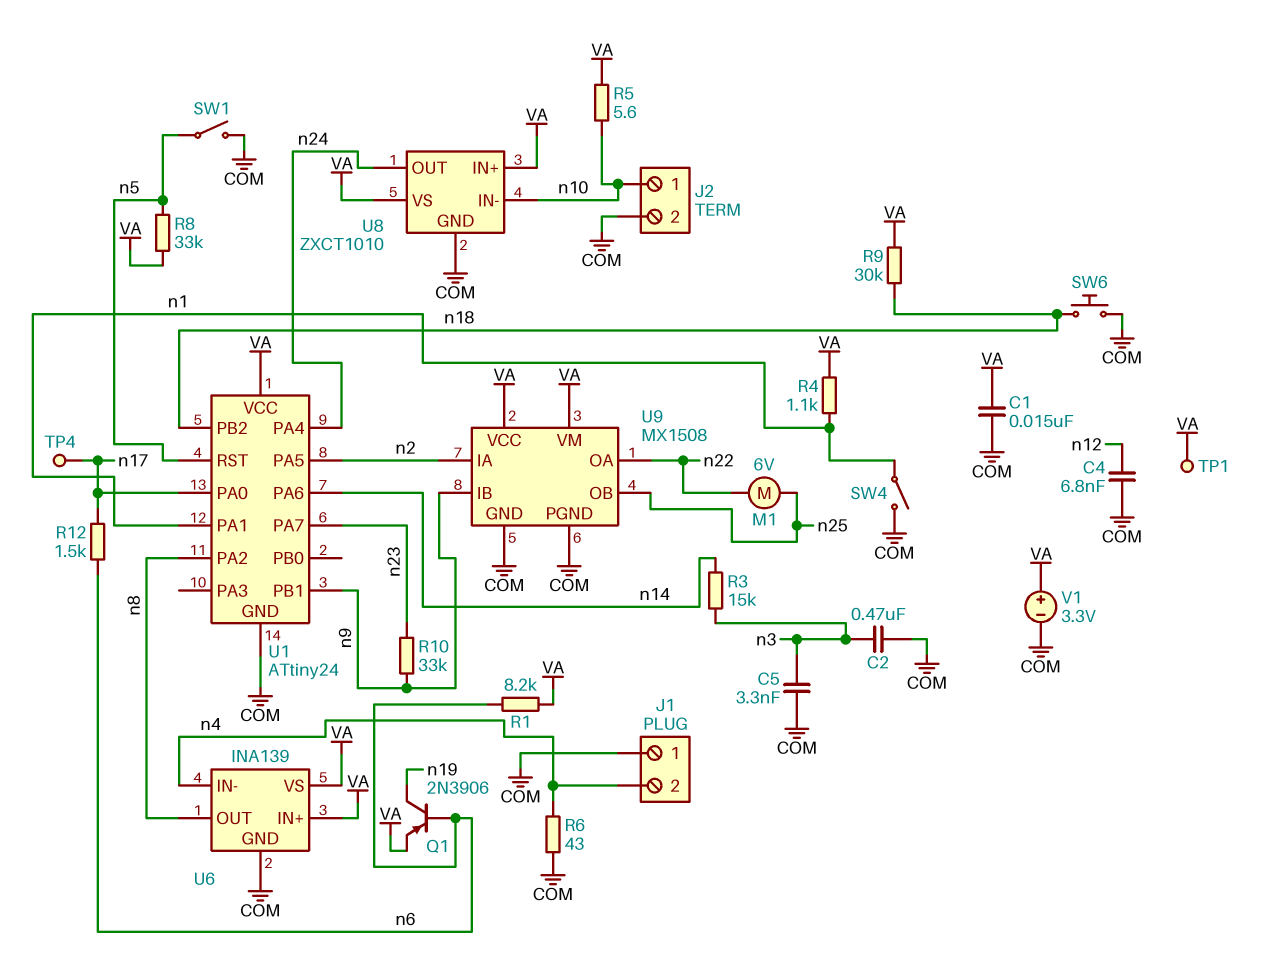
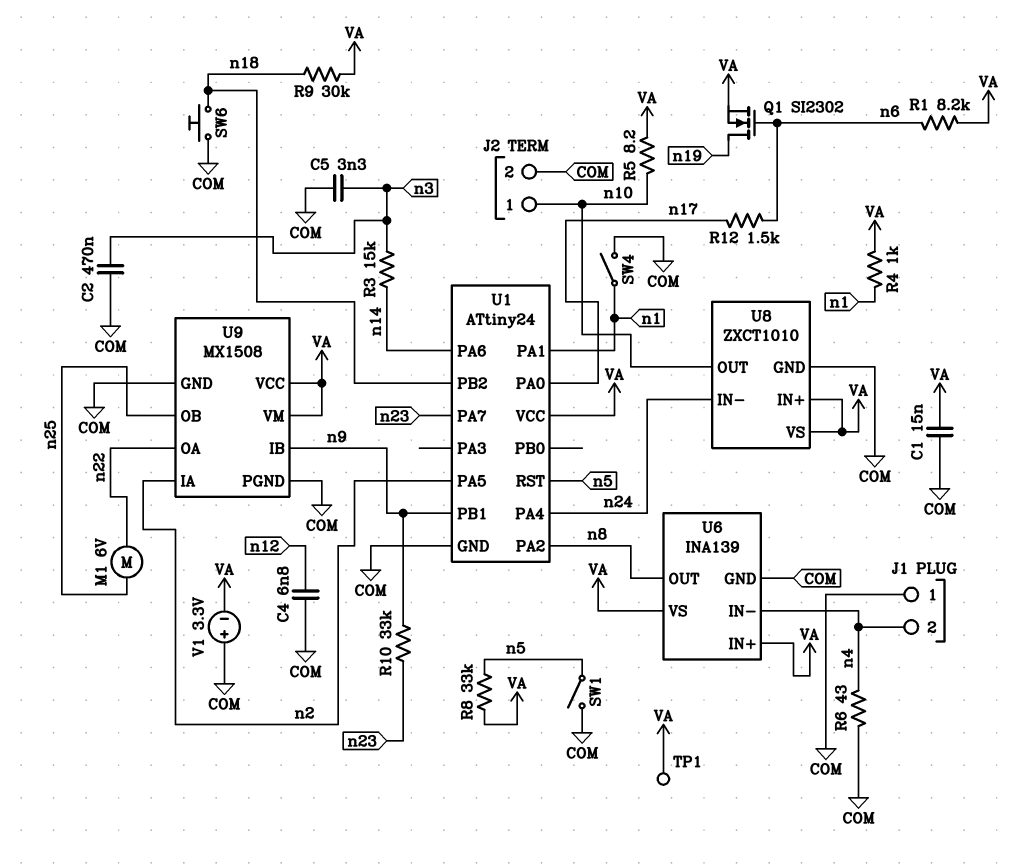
Q1: PNP 2N3906 (B n6, C n19, E VA) -> NMOS SI2302 (G n6, D n19, S VA)
R4: 1.1k (VA, n1) -> 1k (VA, n1)
R5: 5.6 (VA, n10) -> 8.2 (VA, n10)
TP4: test point (n17) -> none
U8 pin IN-: n10 -> n24
U8 pin OUT: n24 -> n10
V1: 3.3V (plus VA, minus COM) -> 3.3V (plus COM, minus VA)

